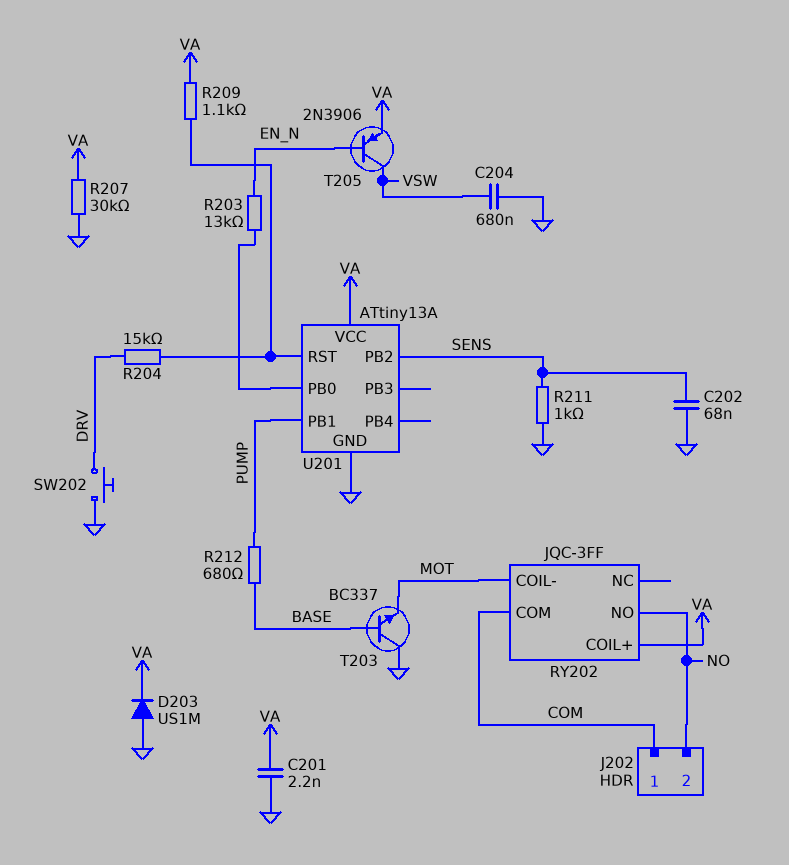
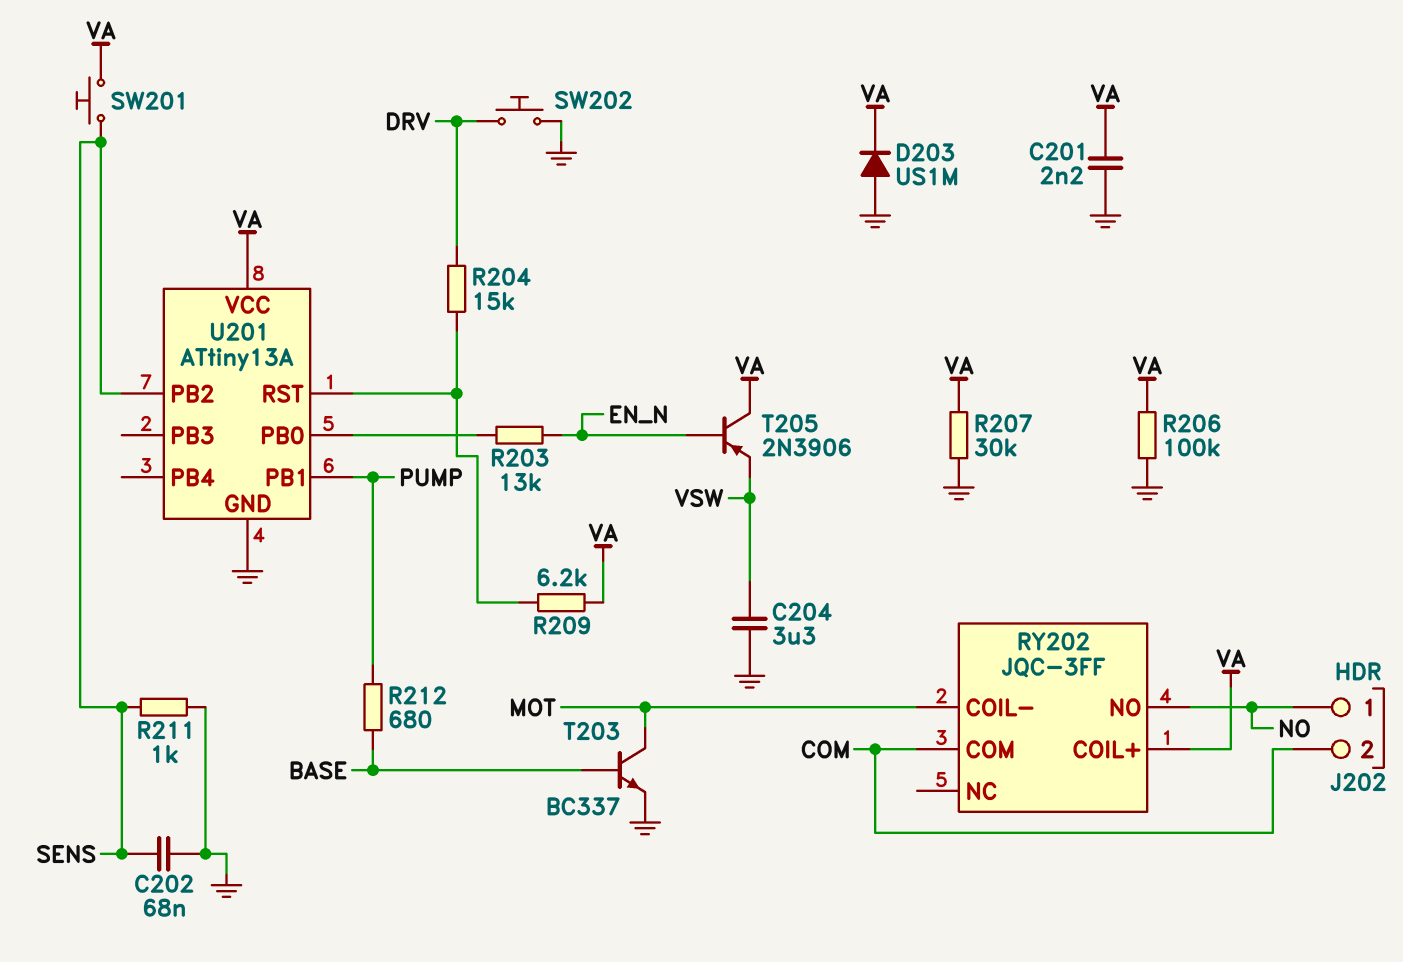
C204: 680nF (GND, VSW) -> 3.3uF (GND, VSW)
J202 pin 1: COM -> NO
J202 pin 2: NO -> COM
R206: none -> 100k (GND, VA)
R209: 1.1k (U201/RST, VA) -> 6.2k (U201/RST, VA)
SW201: none -> button (SENS, VA)
T203: NPN BC337 (B BASE, C GND, E MOT) -> NPN BC337 (B BASE, C MOT, E GND)
T205: PNP 2N3906 (B EN_N, C VSW, E VA) -> PNP 2N3906 (B EN_N, C VA, E VSW)

